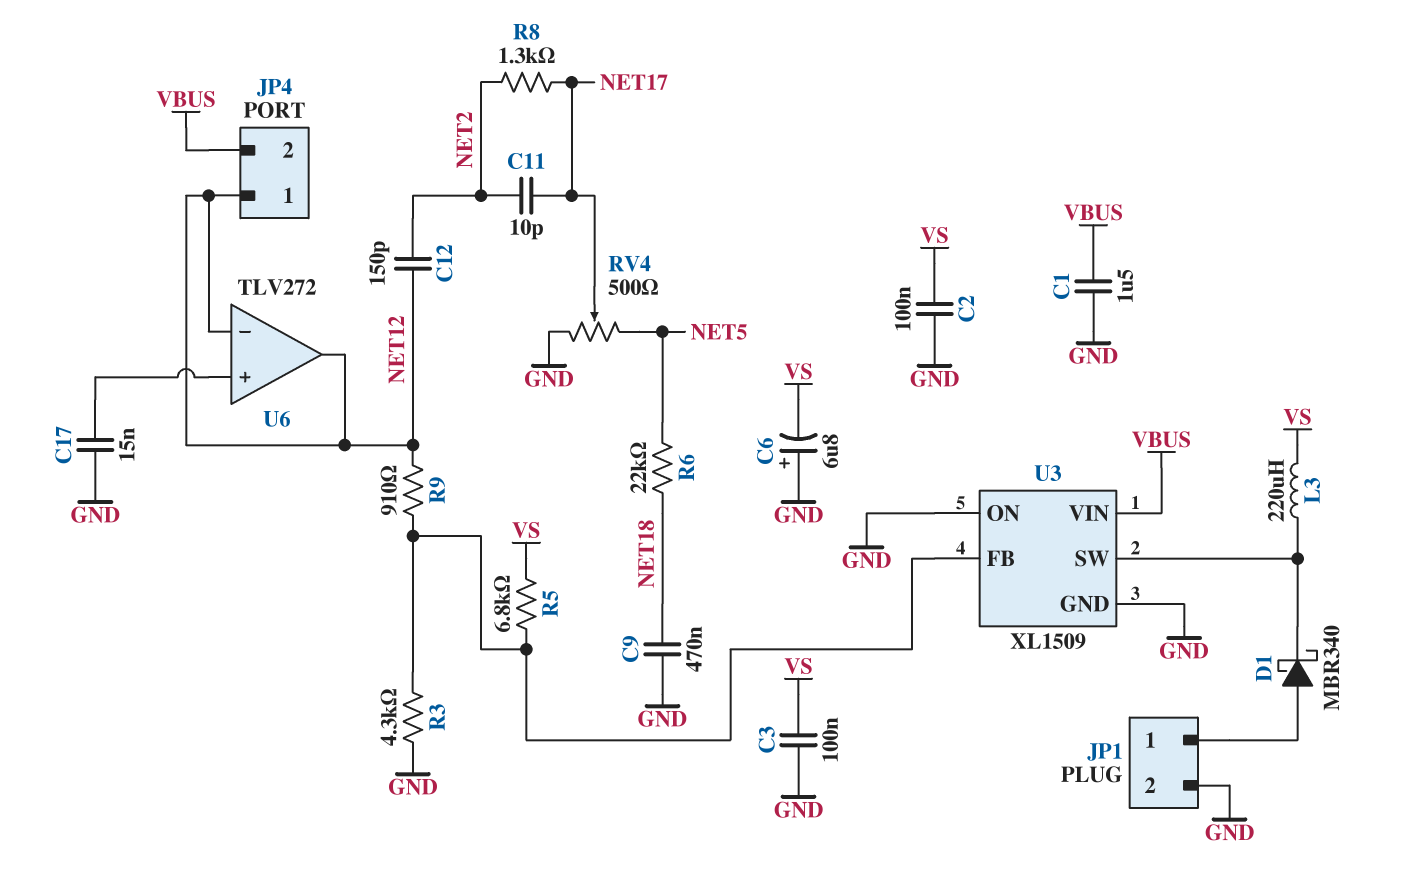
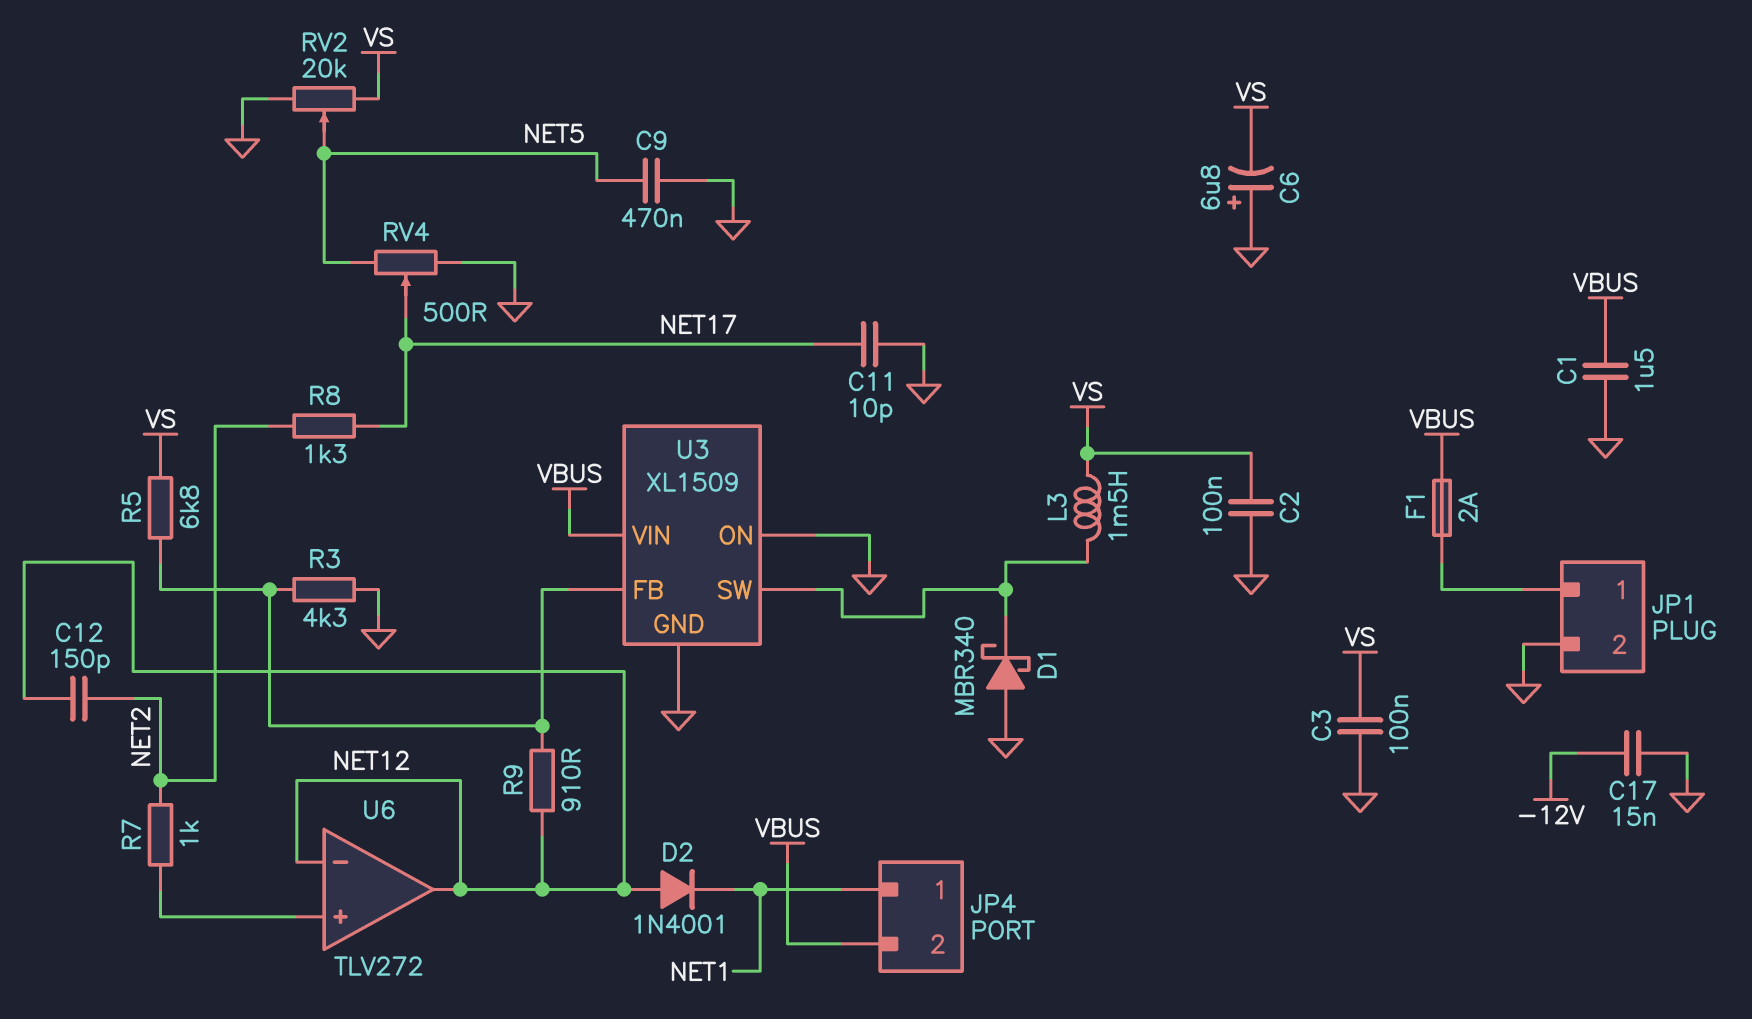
C9: 470nF (GND, NET18) -> 470nF (GND, NET5)
C11: 10pF (NET2, NET17) -> 10pF (GND, NET17)
C17: 15nF (GND, U6/in+) -> 15nF (-12V, GND)
D1: schottky MBR340 (A JP1/1, K U3/SW) -> schottky MBR340 (A GND, K U3/SW)
D2: none -> diode 1N4001 (A NET12, K NET1)
F1: none -> 2A (JP1/1, VBUS)
JP4 pin 1: NET12 -> NET1
L3: 220uH (U3/SW, VS) -> 1.5mH (U3/SW, VS)
R6: 22k (NET5, NET18) -> none
R7: none -> 1k (NET2, U6/in+)
RV2: none -> 20k (GND, VS, wiper NET5)

